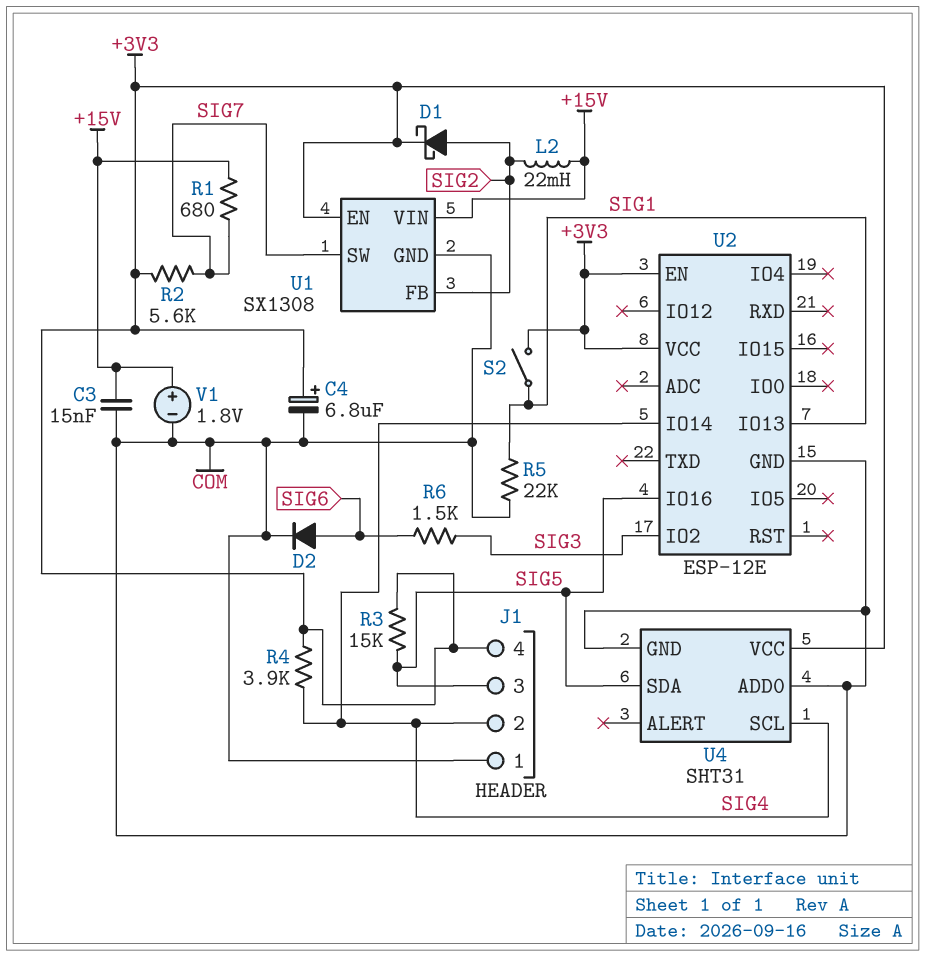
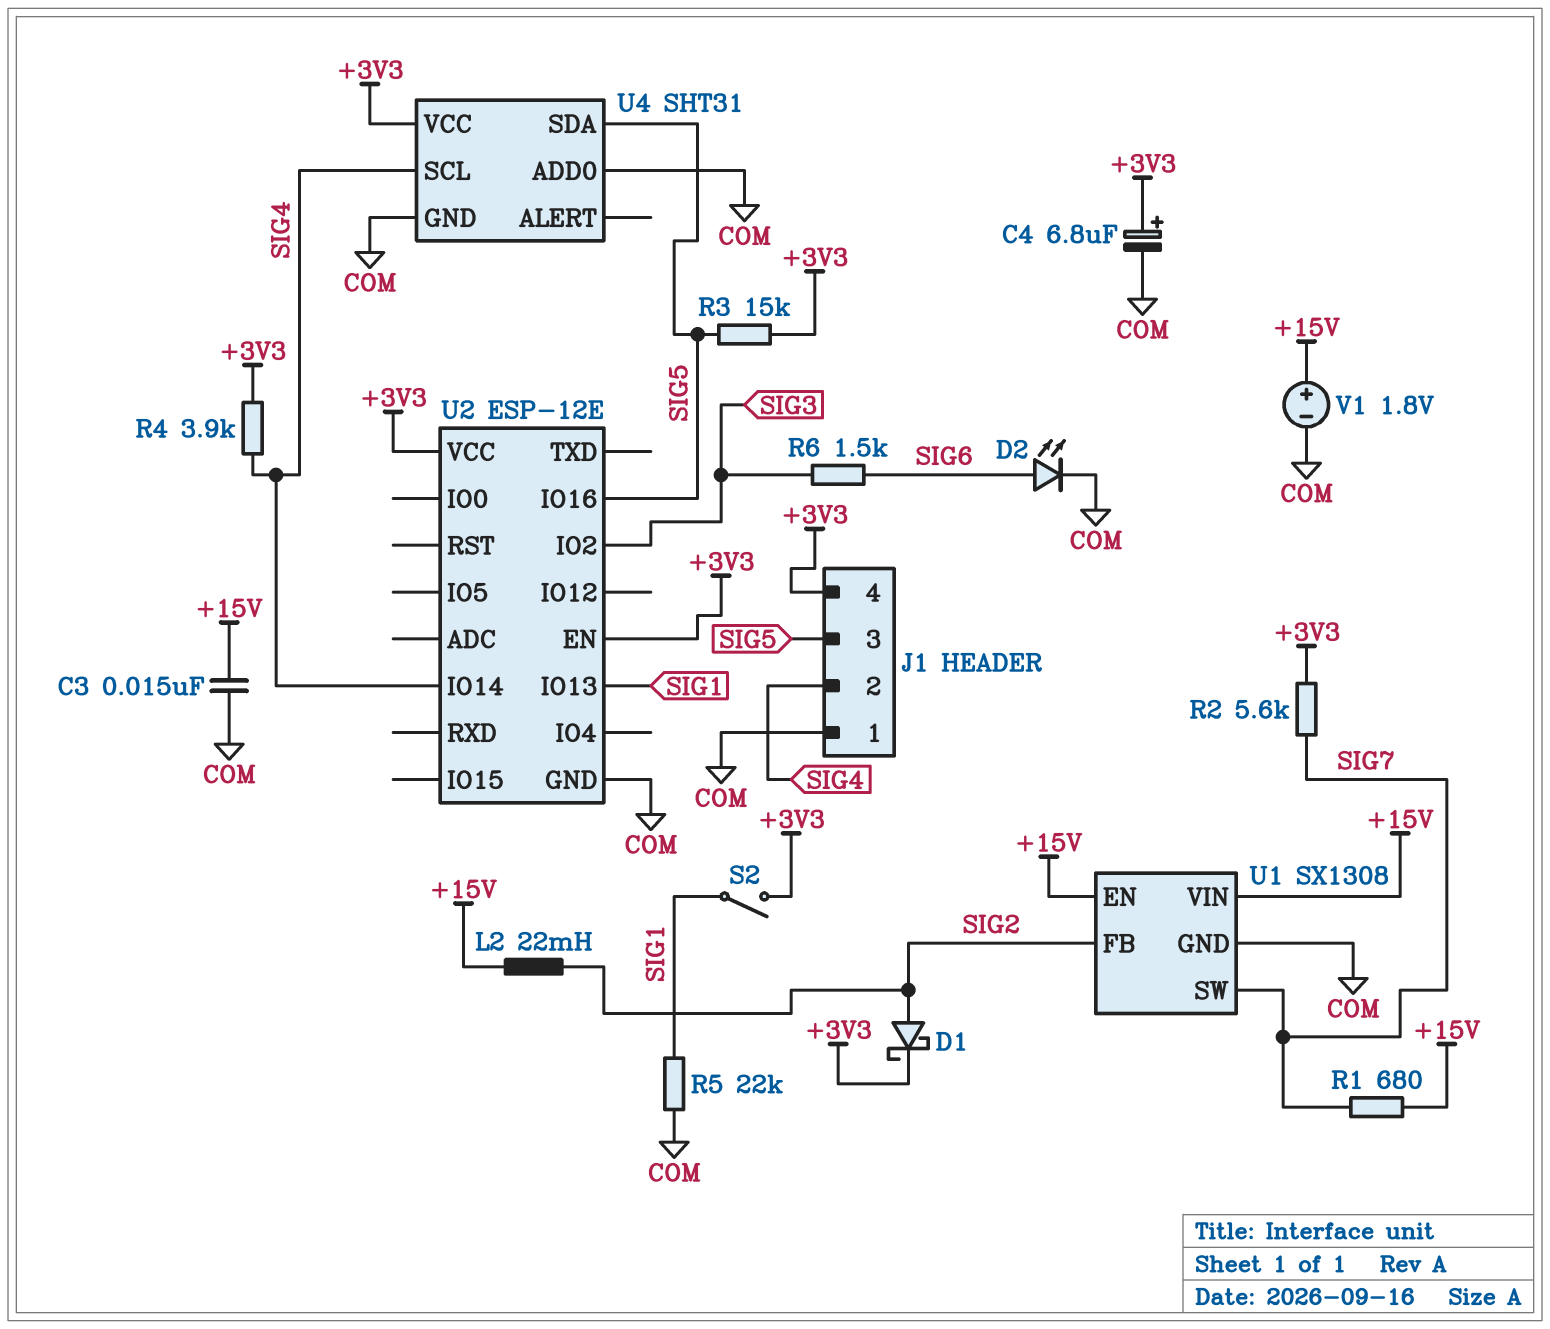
D2: diode (A SIG6, K COM) -> LED (A SIG6, K COM)
U1 pin EN: +3V3 -> +15V

